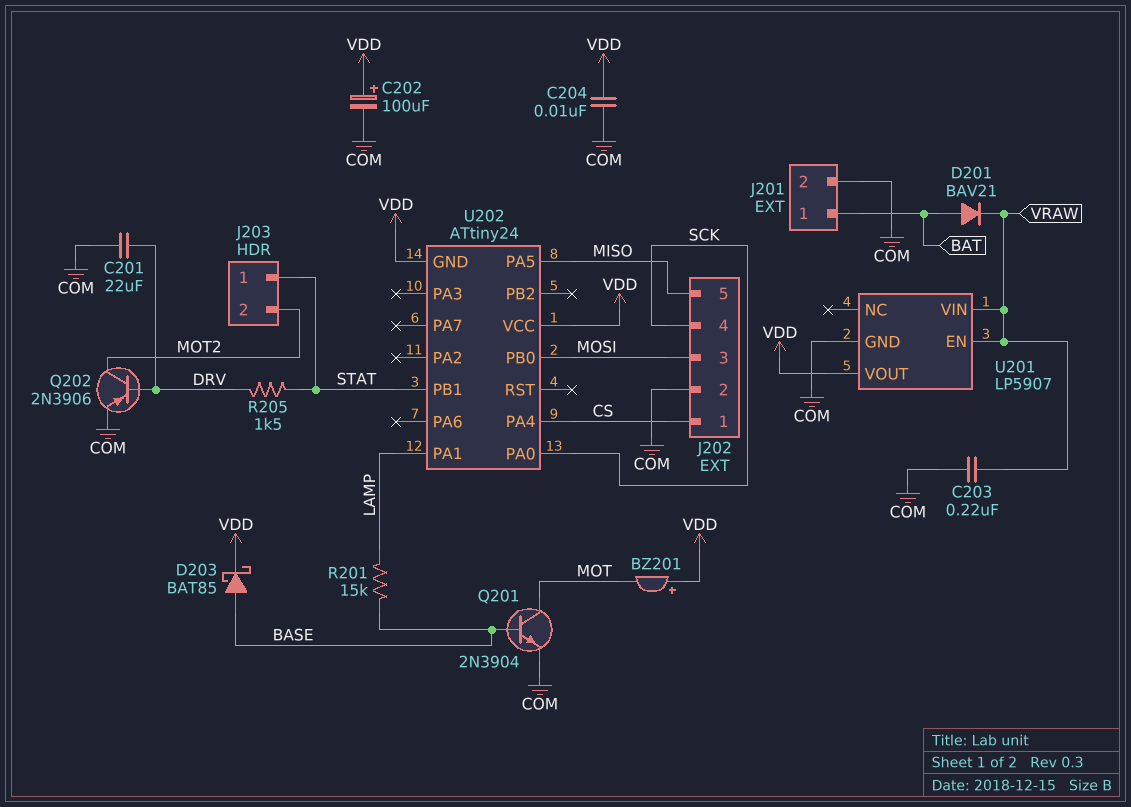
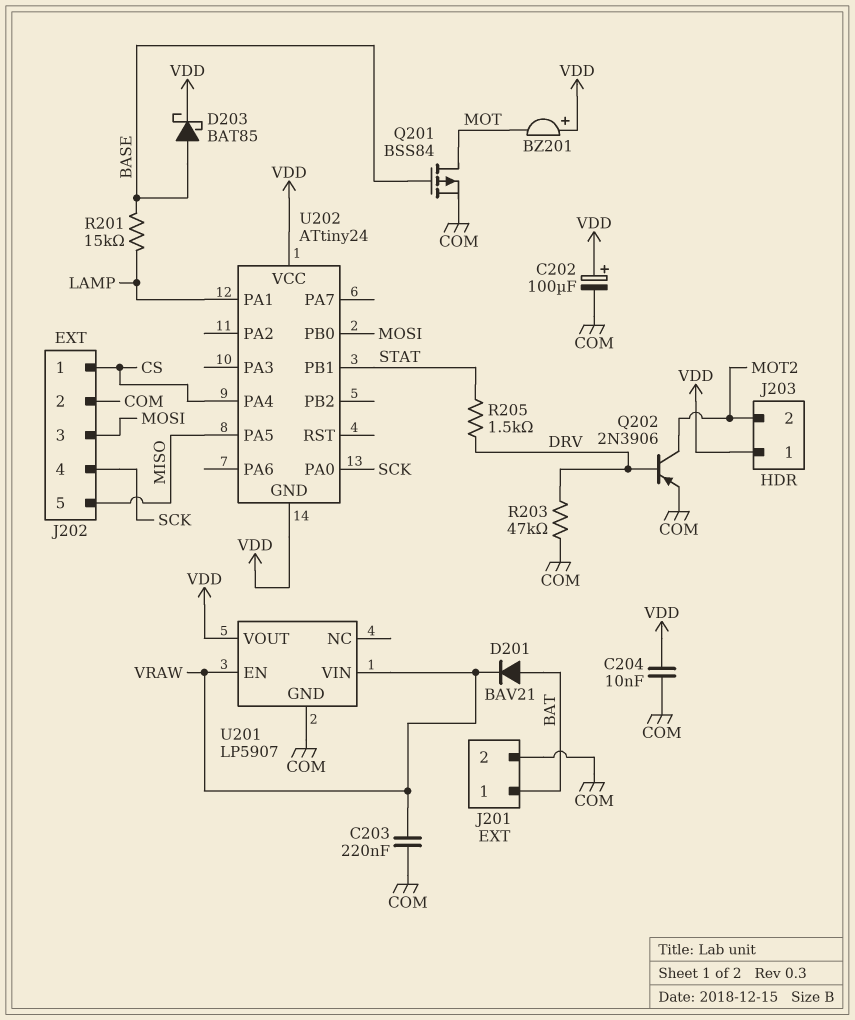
C201: 22uF (COM, DRV) -> none
J203 pin 1: STAT -> VDD
Q201: NPN 2N3904 (B BASE, C MOT, E COM) -> PMOS BSS84 (G BASE, D MOT, S COM)
R203: none -> 47k (COM, DRV)

